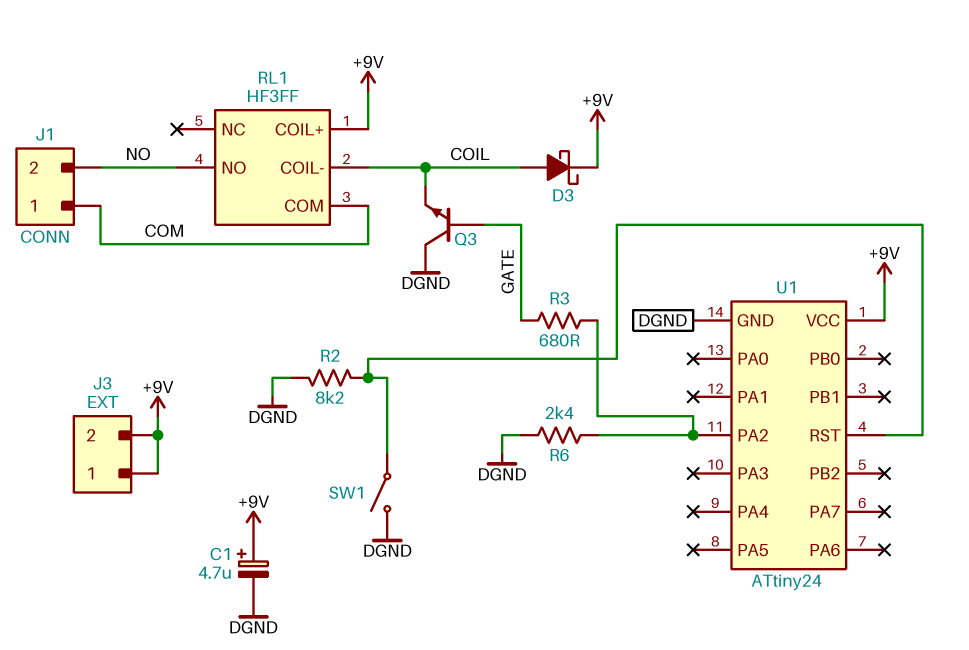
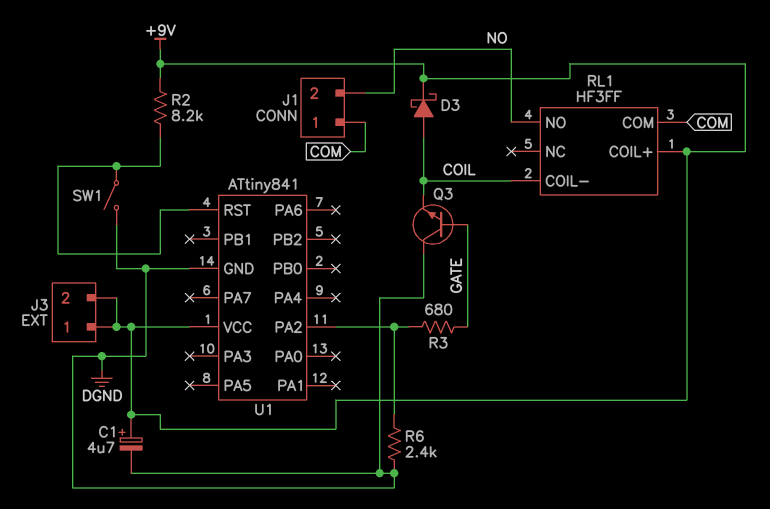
R2: 8.2k (DGND, U1/RST) -> 8.2k (+9V, U1/RST)
U1: ATtiny24 -> ATtiny841

